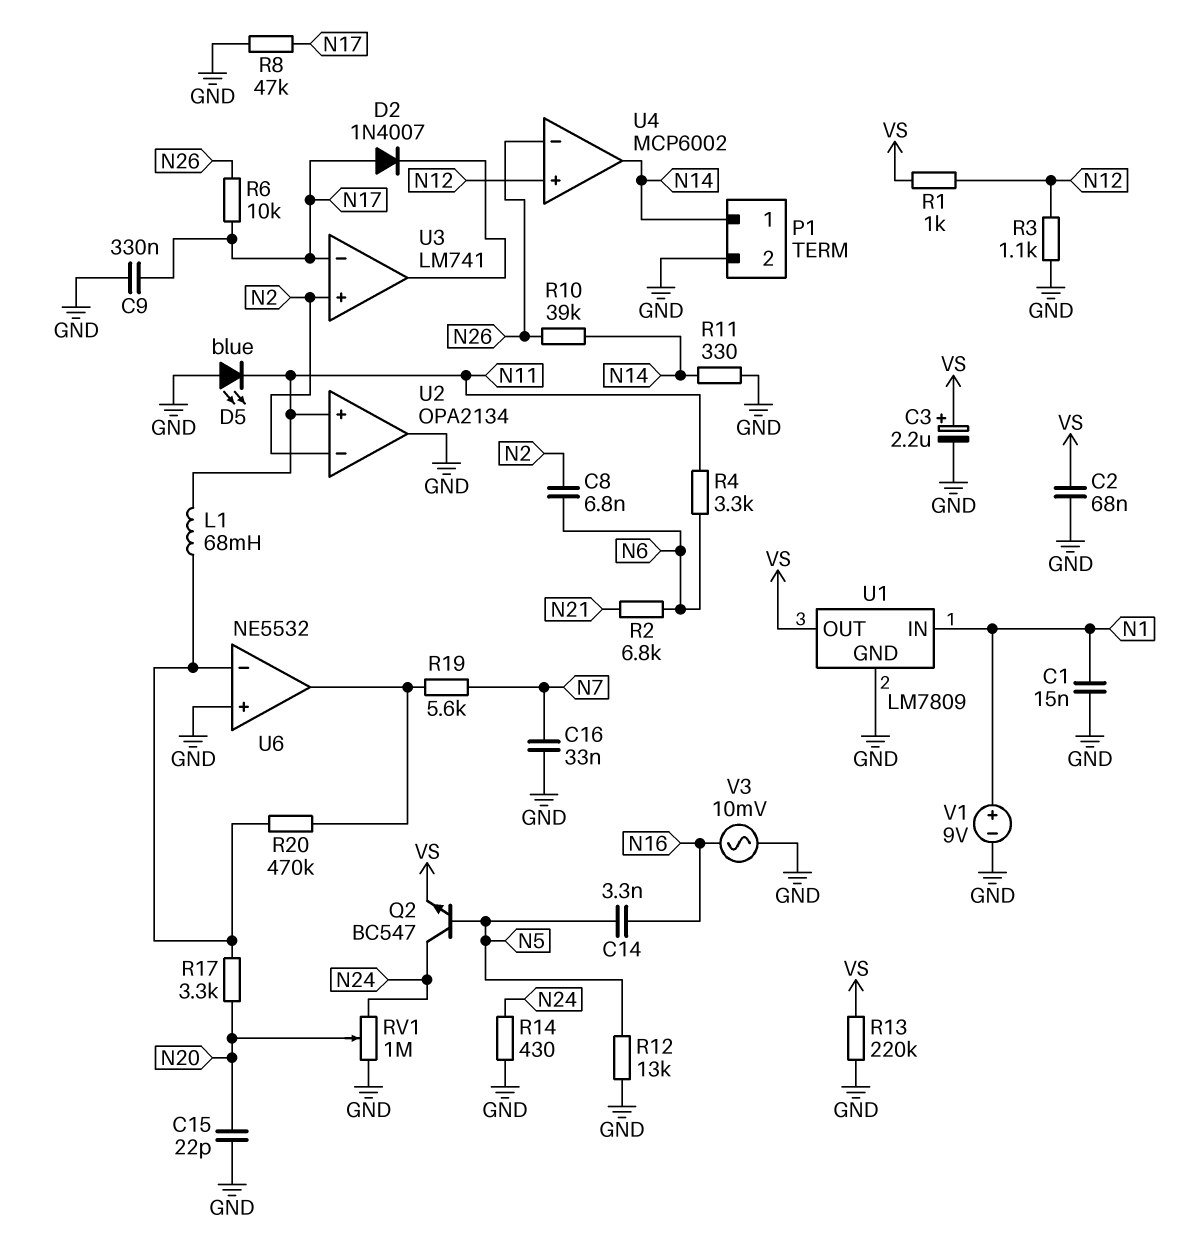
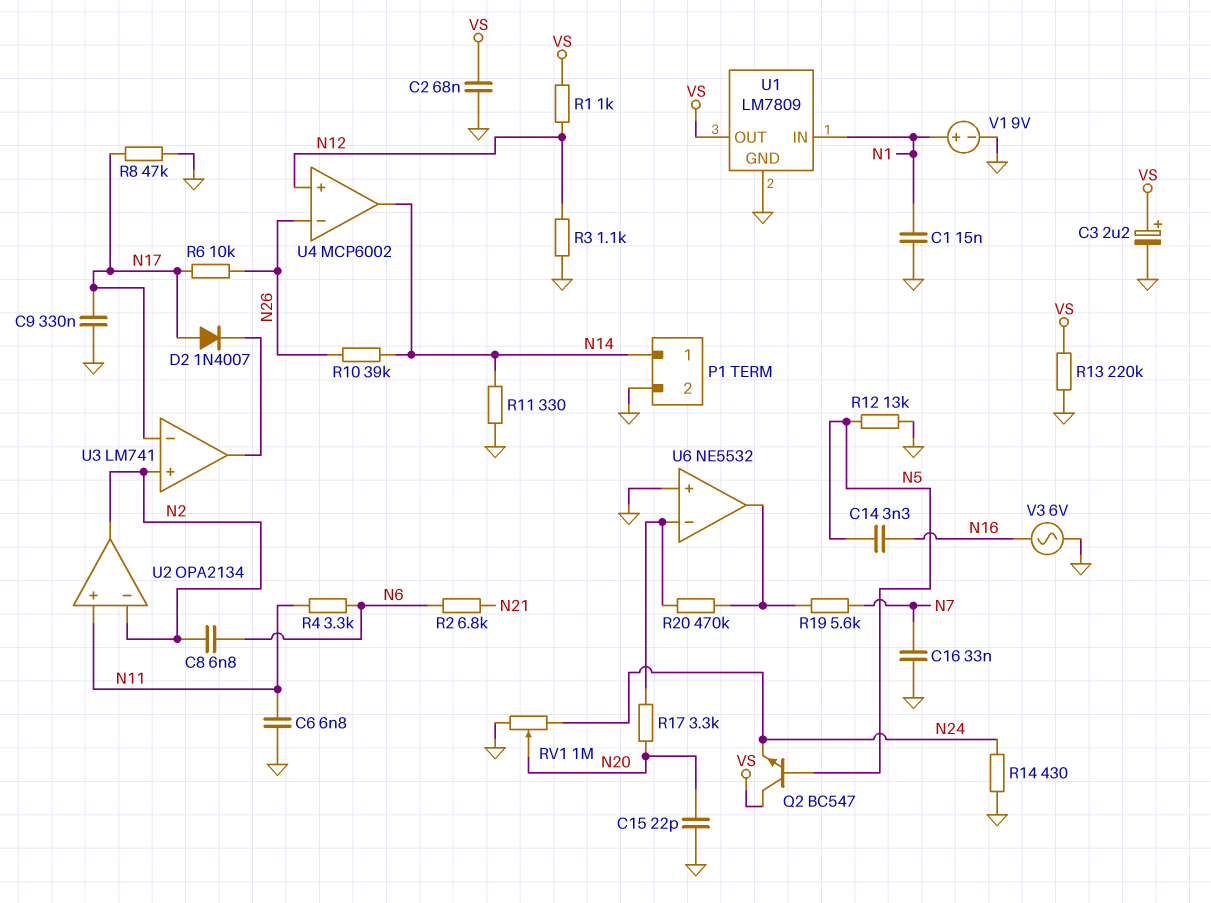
C6: none -> 6.8nF (GND, N11)
D5: LED blue (A GND, K N11) -> none
L1: 68mH (N11, U6/in-) -> none
Q2: NPN BC547 (B N5, C N24, E VS) -> NPN BC547 (B N5, C VS, E N24)
U2 pin out: GND -> N2
V3: AC 10mV (GND, N16) -> AC 6V (GND, N16)

